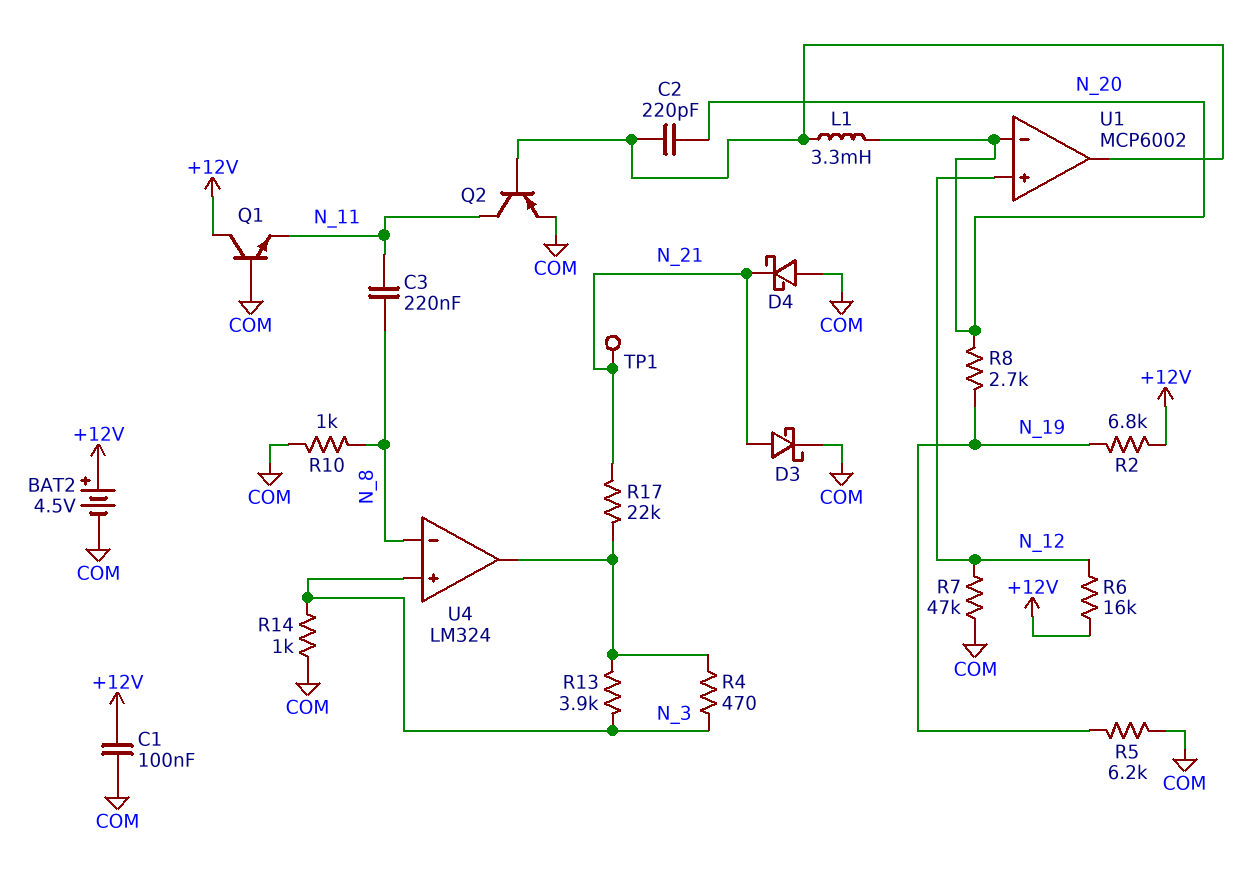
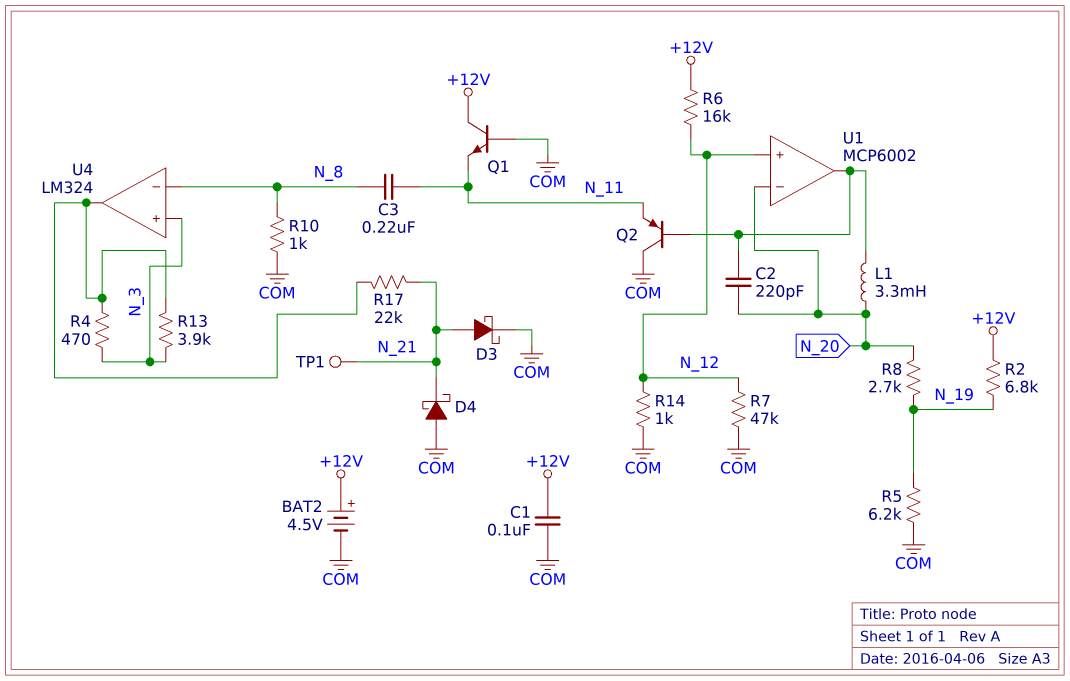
Q2: PNP (B U1/out, C N_11, E COM) -> PNP (B U1/out, C COM, E N_11)
R14: 1k (COM, N_3) -> 1k (COM, N_12)

